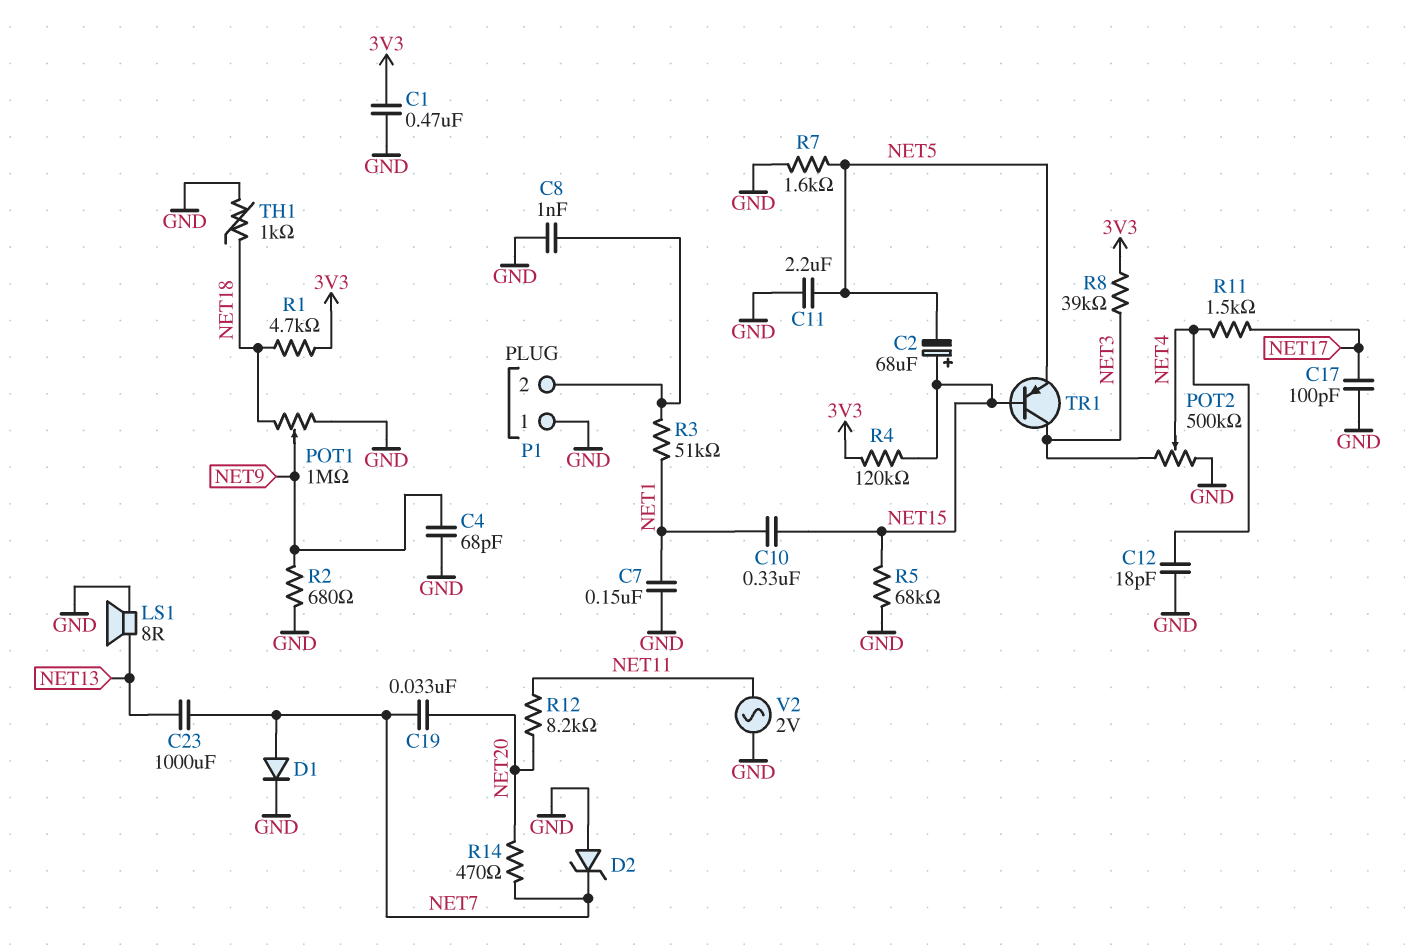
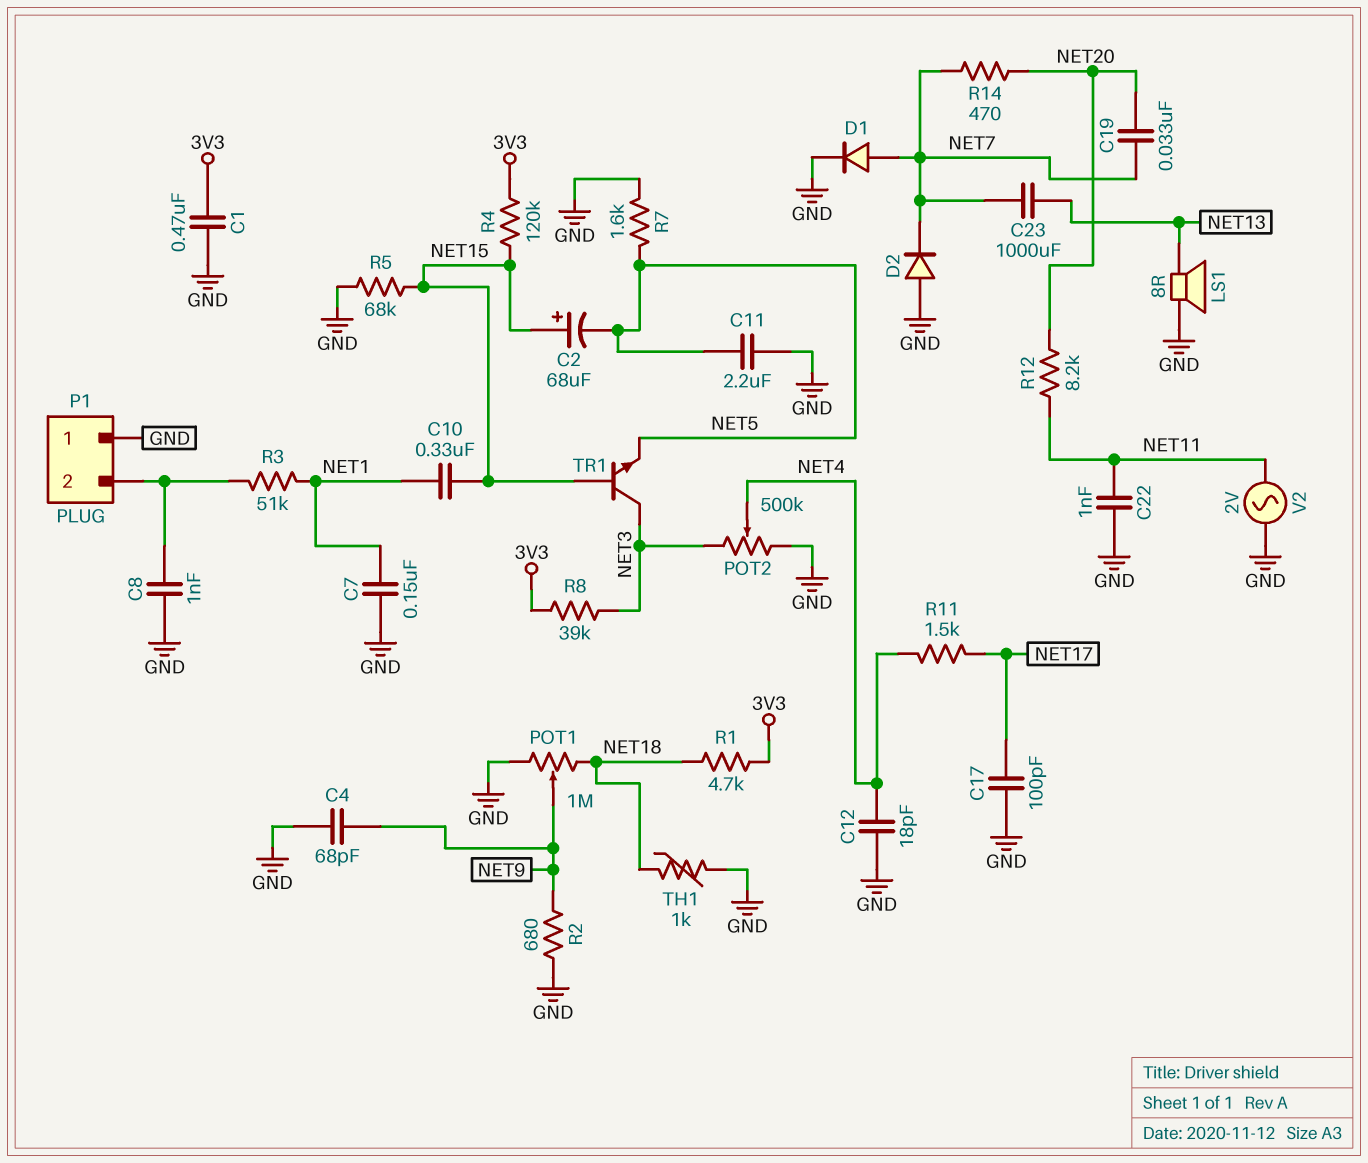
C22: none -> 1nF (GND, NET11)
D2: zener (A GND, K NET7) -> diode (A GND, K NET7)
TR1: PNP (B NET15, C NET3, E NET5) -> NPN (B NET15, C NET3, E NET5)

